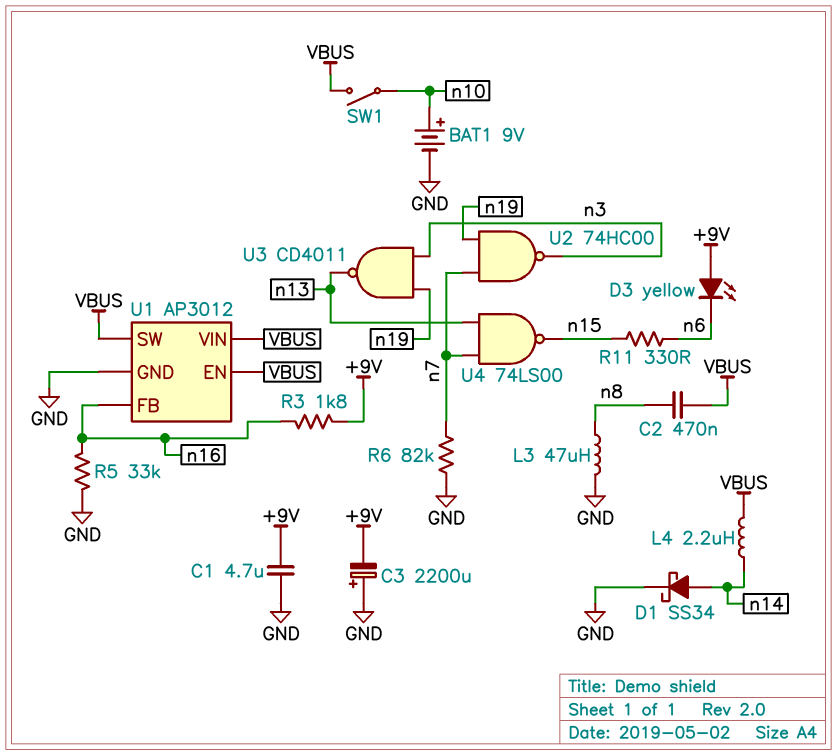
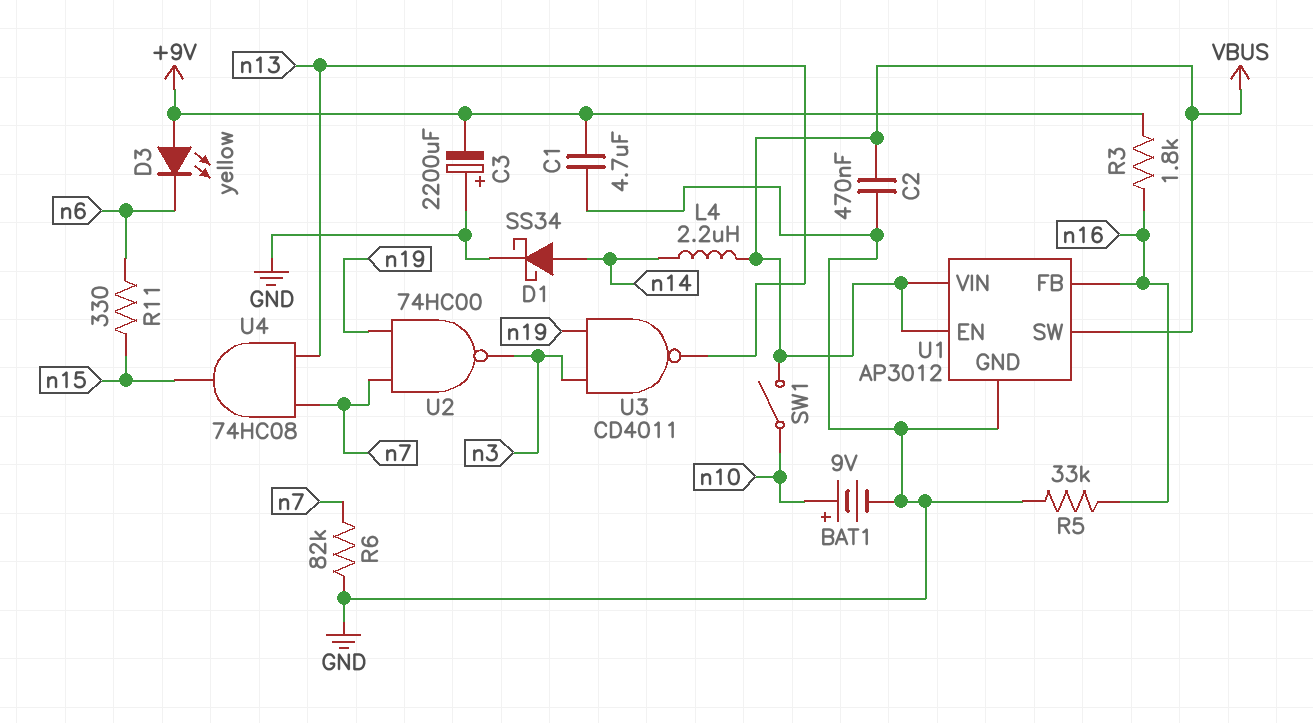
C2: 470nF (VBUS, n8) -> 470nF (GND, VBUS)
L3: 47uH (GND, n8) -> none
U4: NAND 74LS00 (in n7, in n13, out n15) -> AND 74HC08 (in n7, in n13, out n15)

